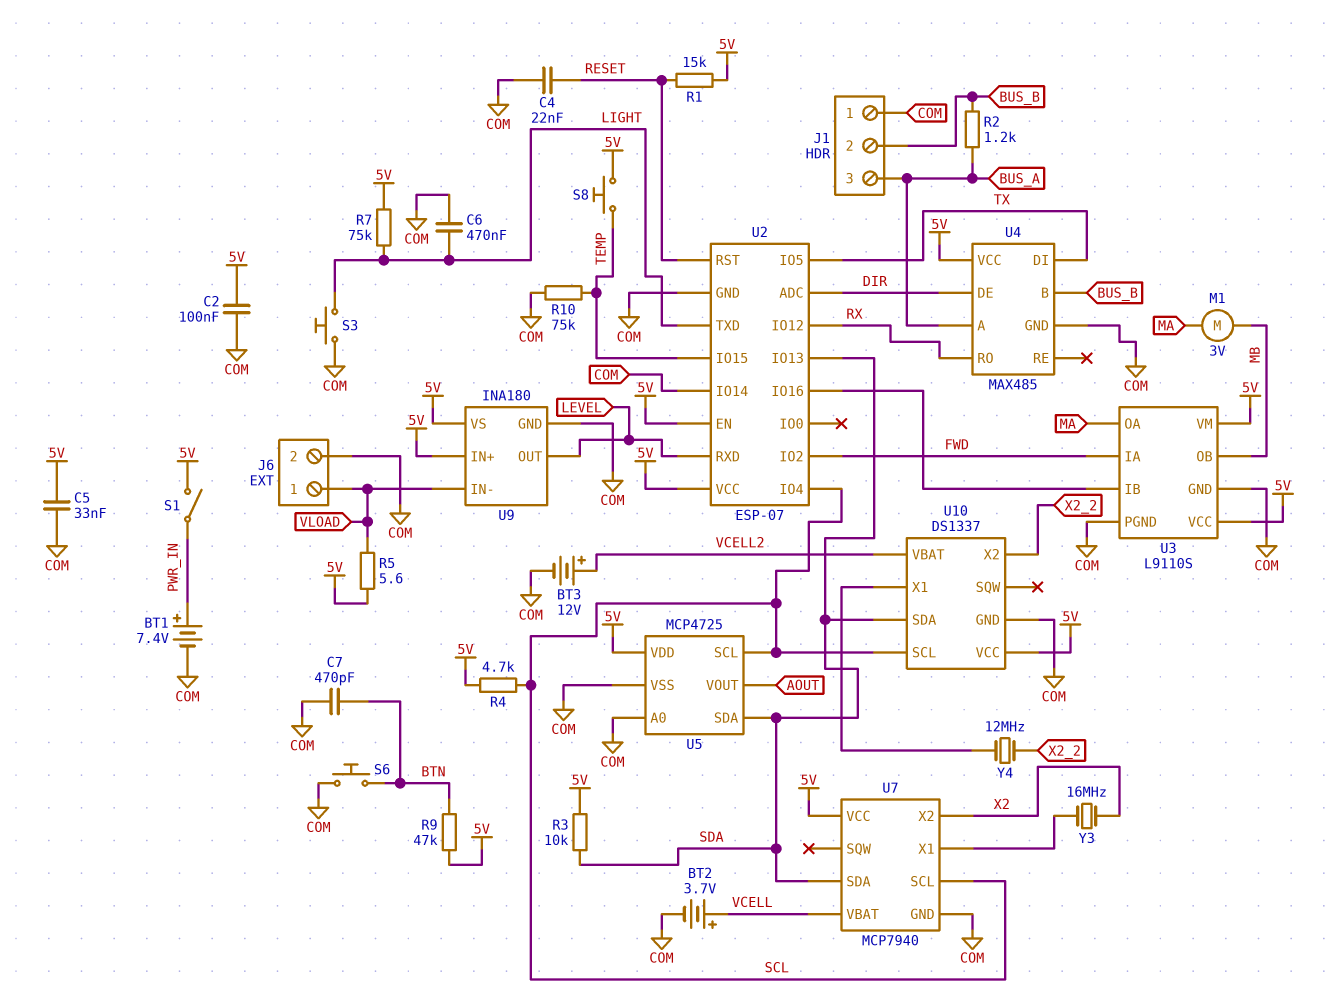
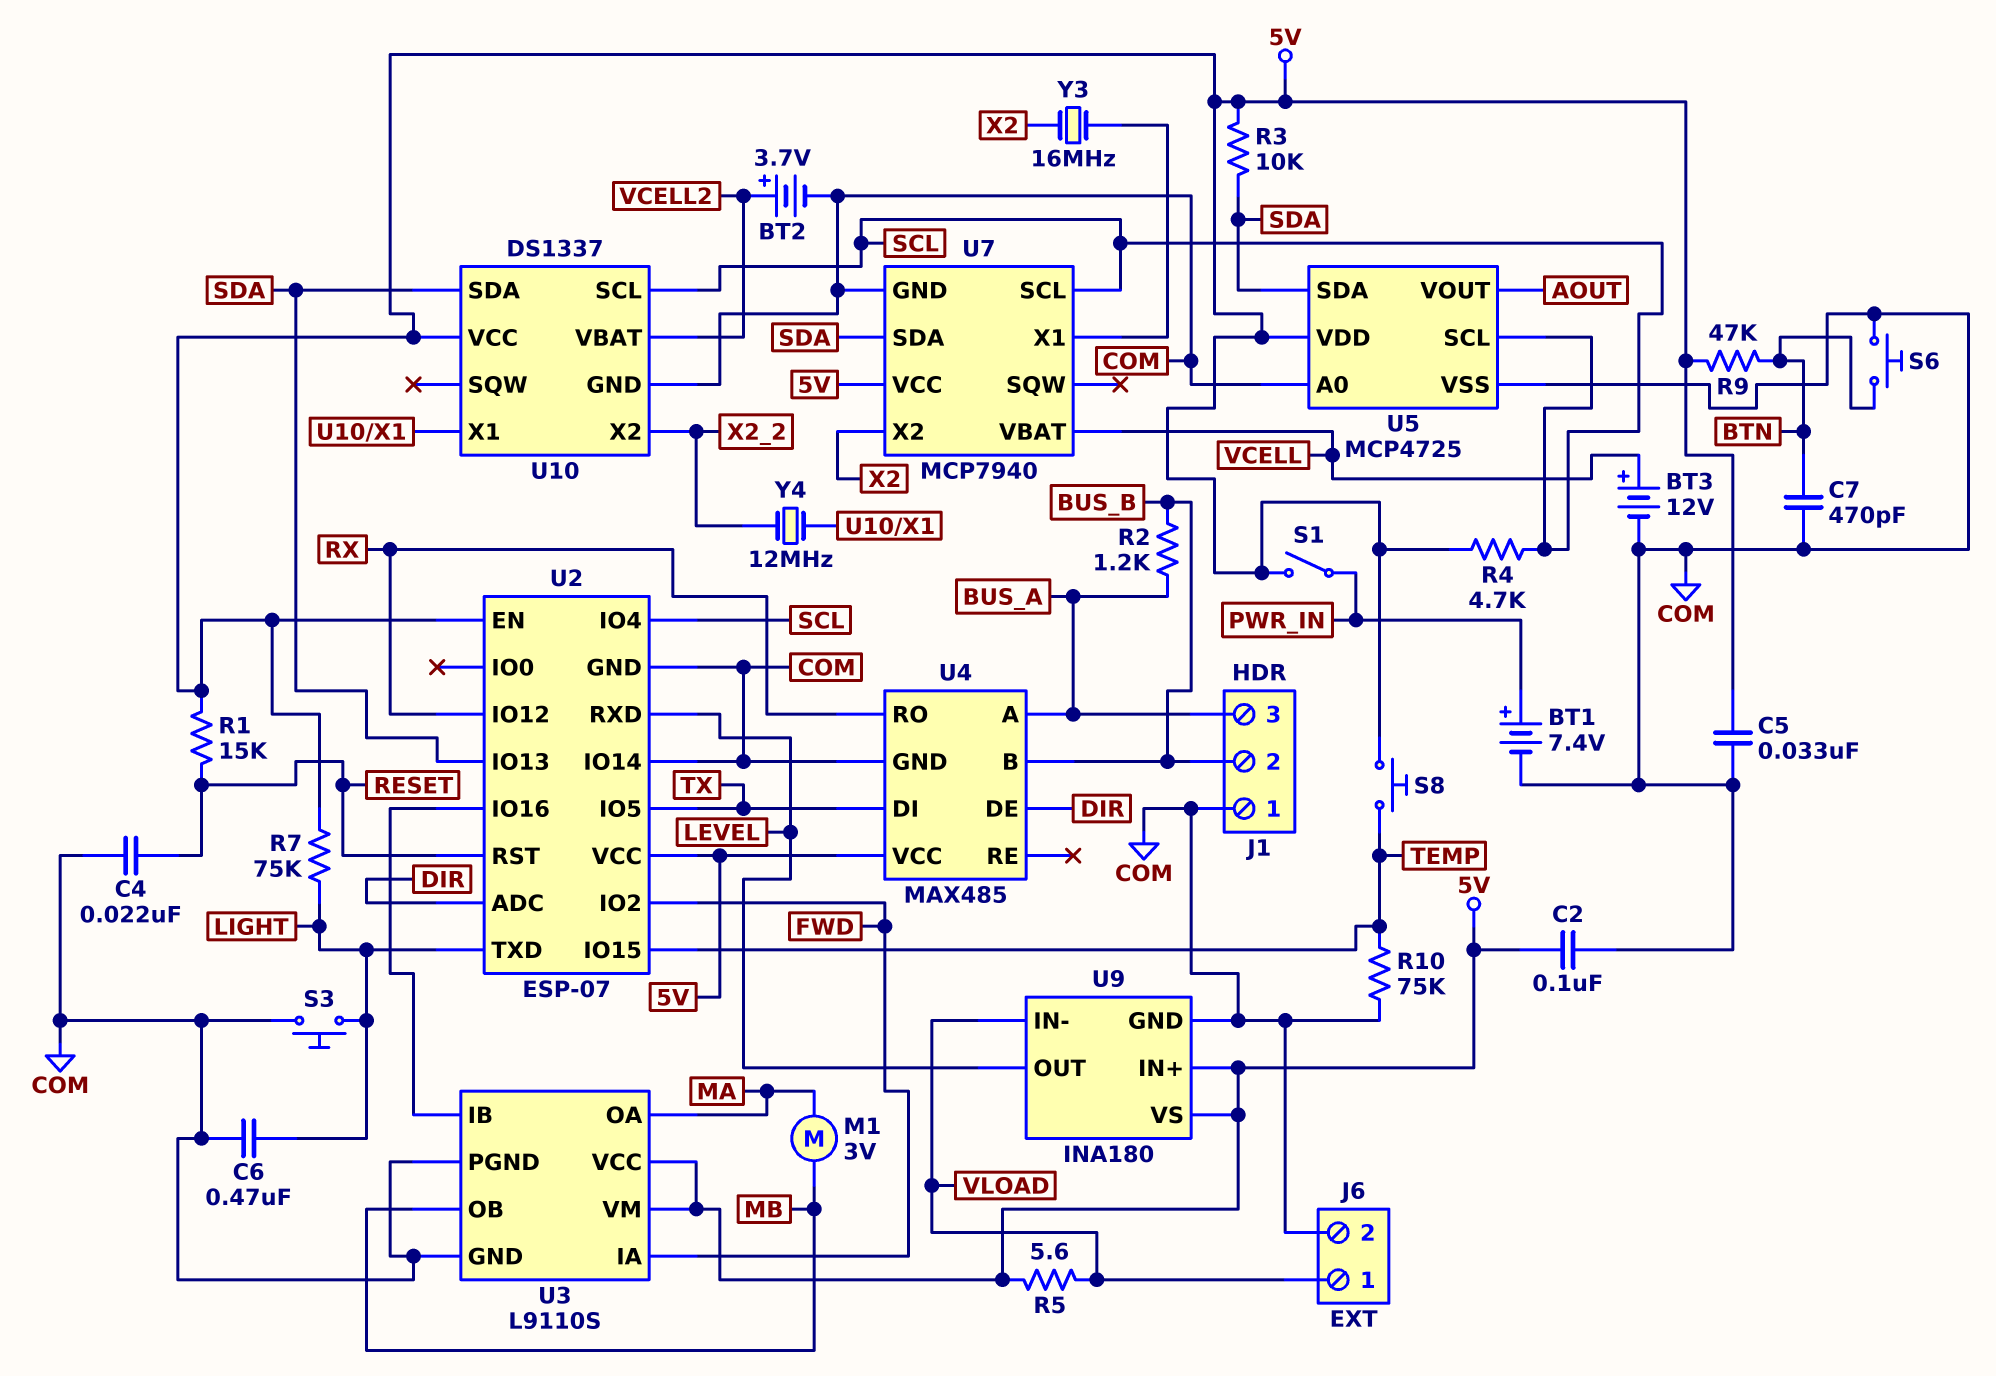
BT2: 3.7V (plus VCELL, minus COM) -> 3.7V (plus VCELL2, minus COM)
BT3: 12V (plus VCELL2, minus COM) -> 12V (plus VCELL, minus COM)

